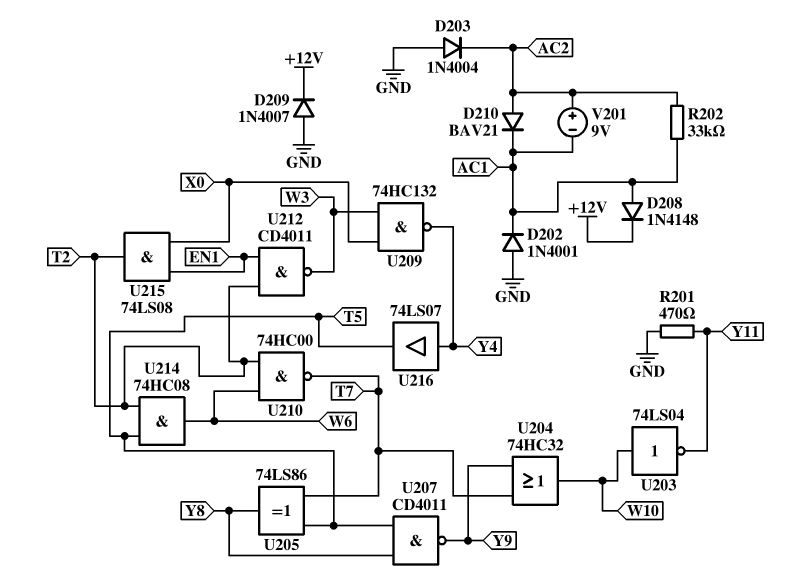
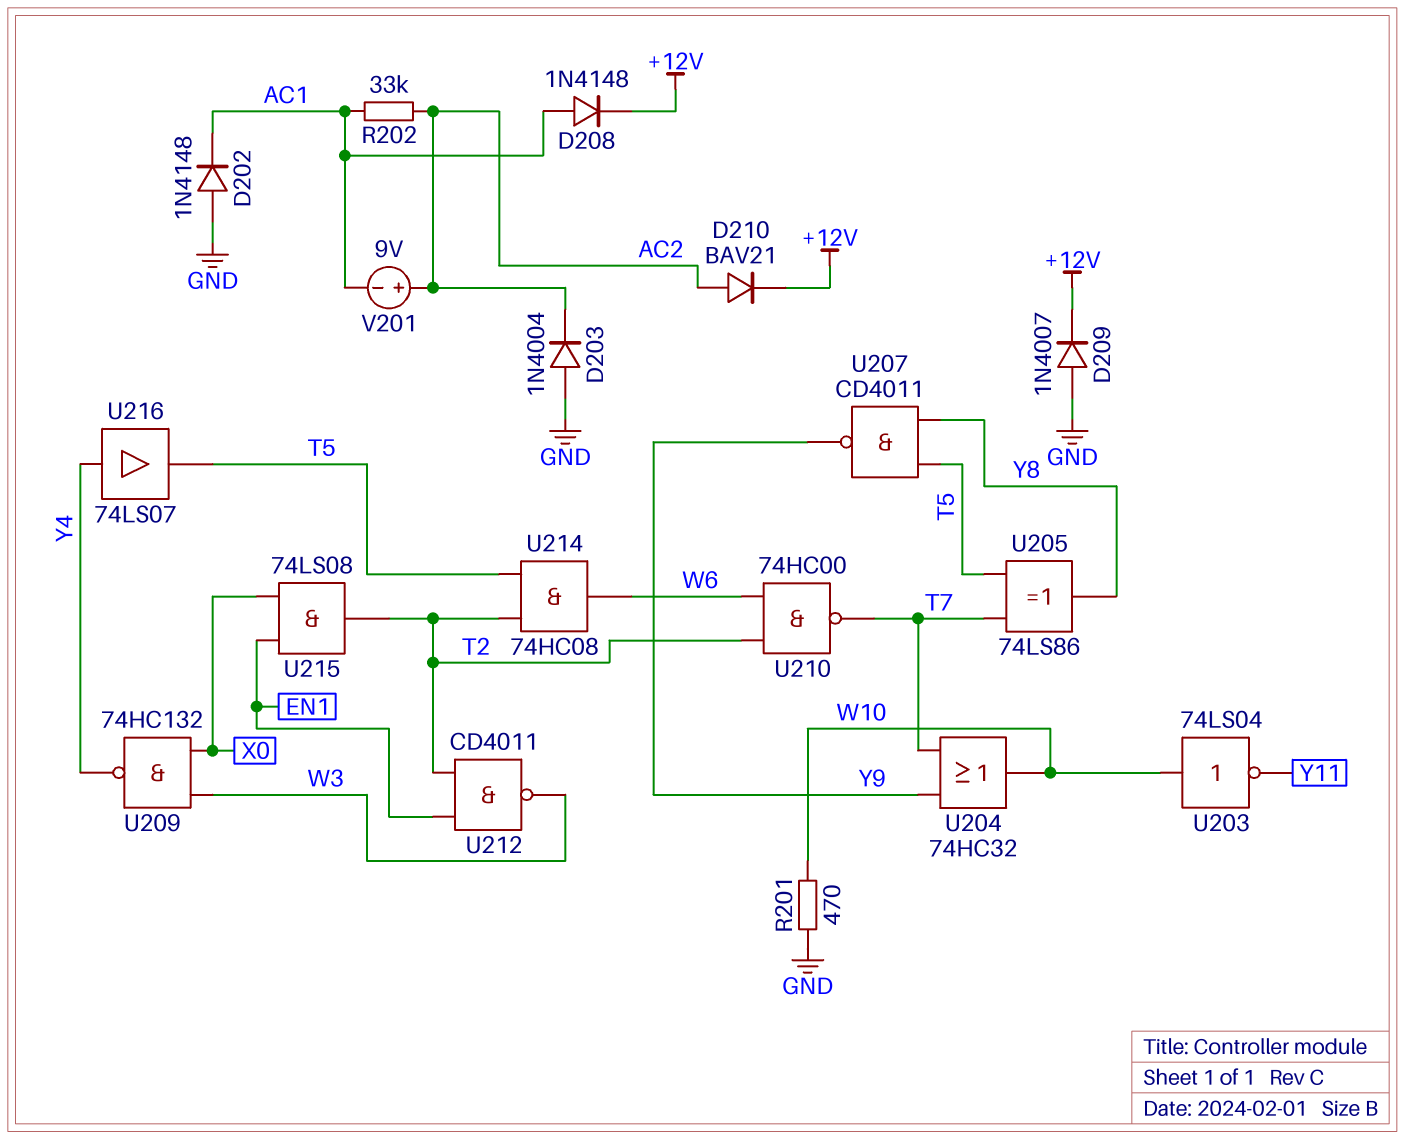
D202: diode 1N4001 (A GND, K AC1) -> diode 1N4148 (A GND, K AC1)
D210: diode BAV21 (A AC2, K AC1) -> diode BAV21 (A AC2, K +12V)
R201: 470 (GND, Y11) -> 470 (GND, W10)

